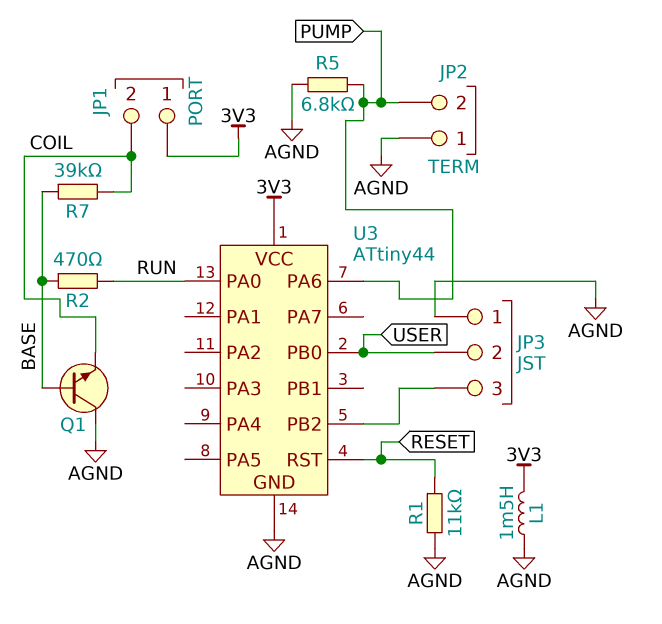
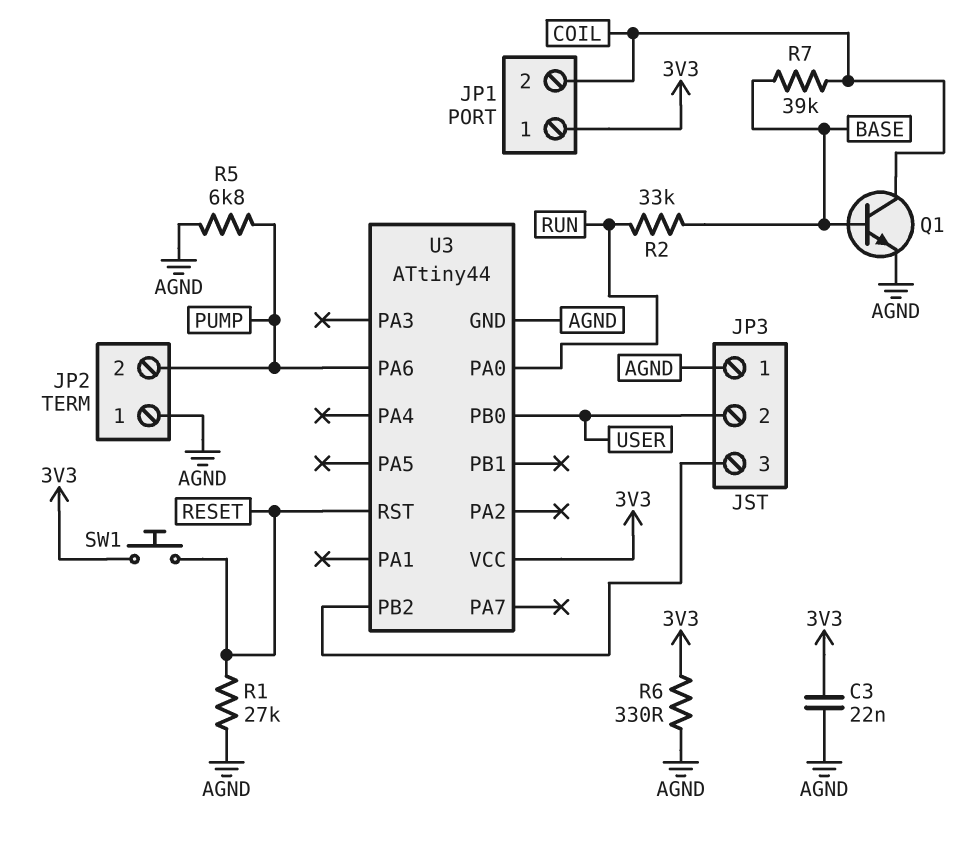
C3: none -> 22nF (3V3, AGND)
L1: 1.5mH (3V3, AGND) -> none
Q1: NPN (B BASE, C AGND, E COIL) -> NPN (B BASE, C COIL, E AGND)
R1: 11k (AGND, RESET) -> 27k (AGND, RESET)
R2: 470 (BASE, RUN) -> 33k (BASE, RUN)
R6: none -> 330 (3V3, AGND)
SW1: none -> button (3V3, RESET)

